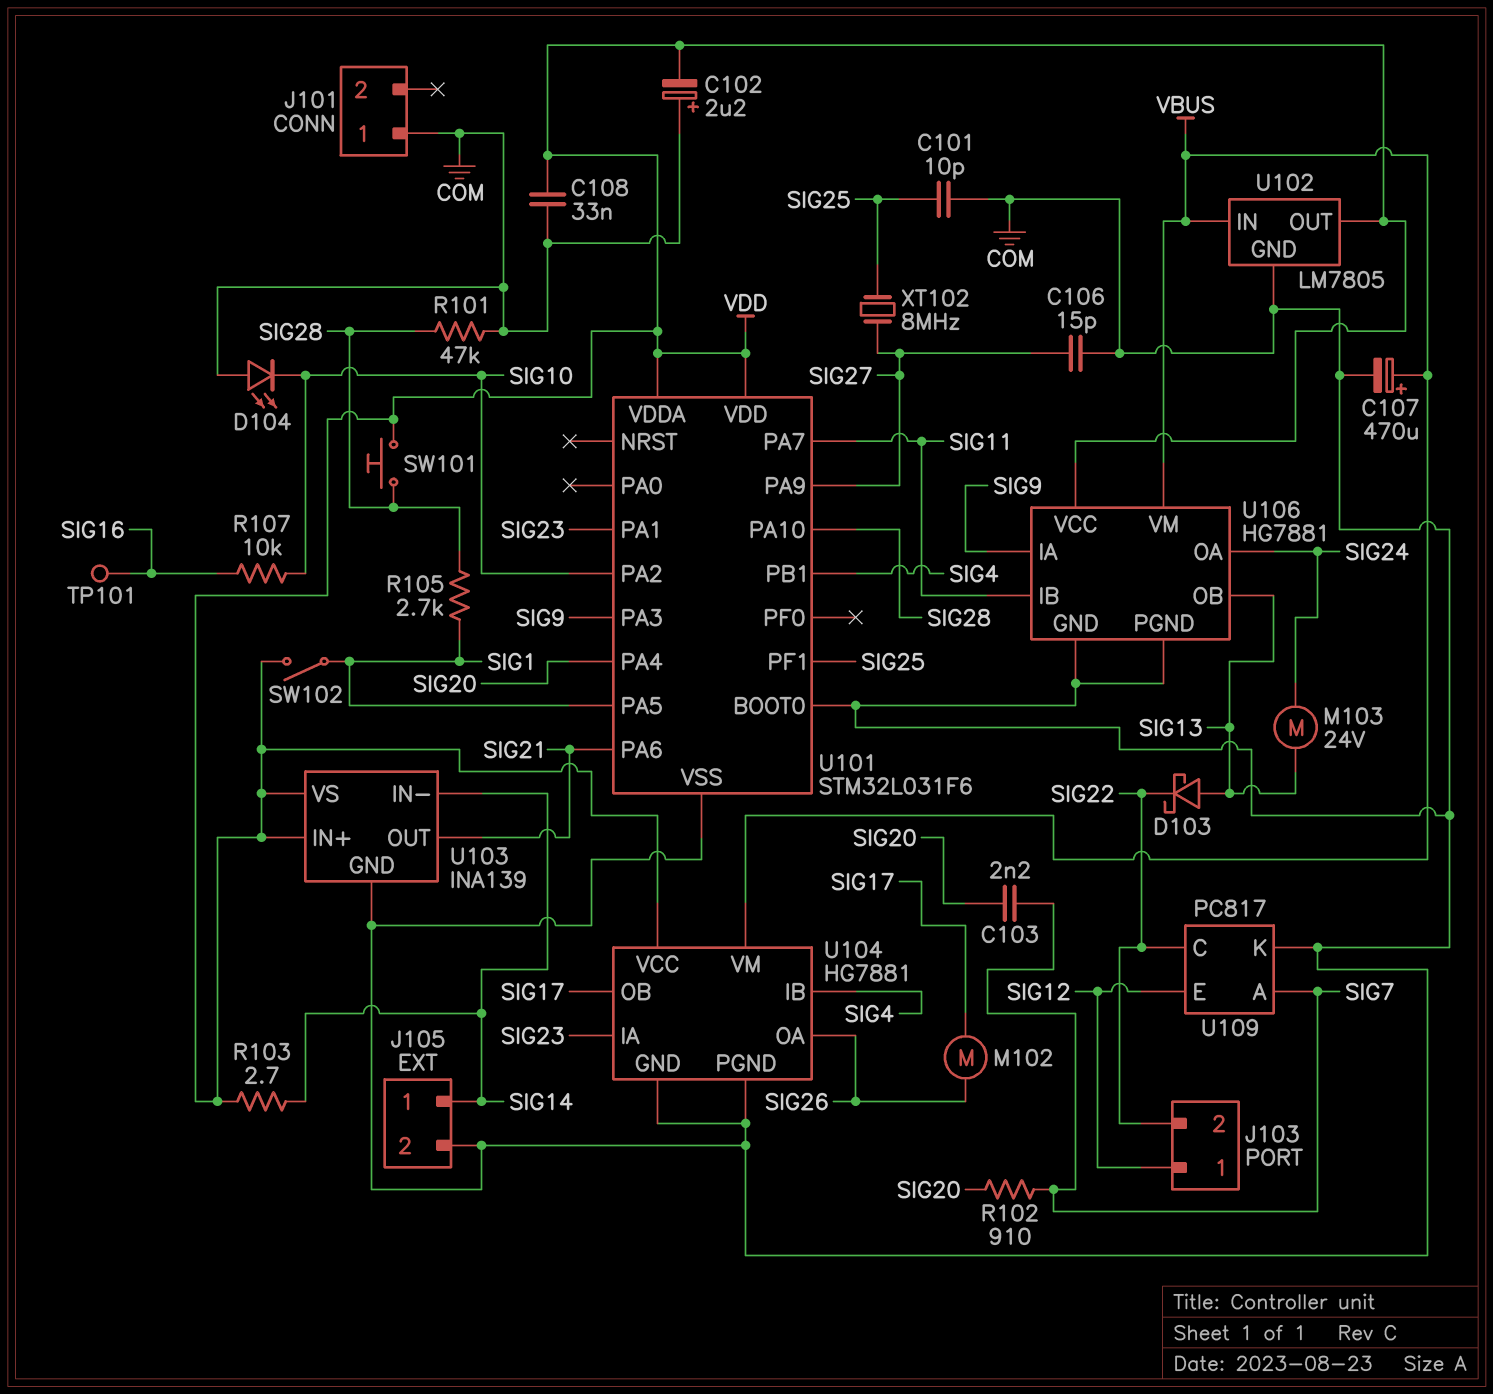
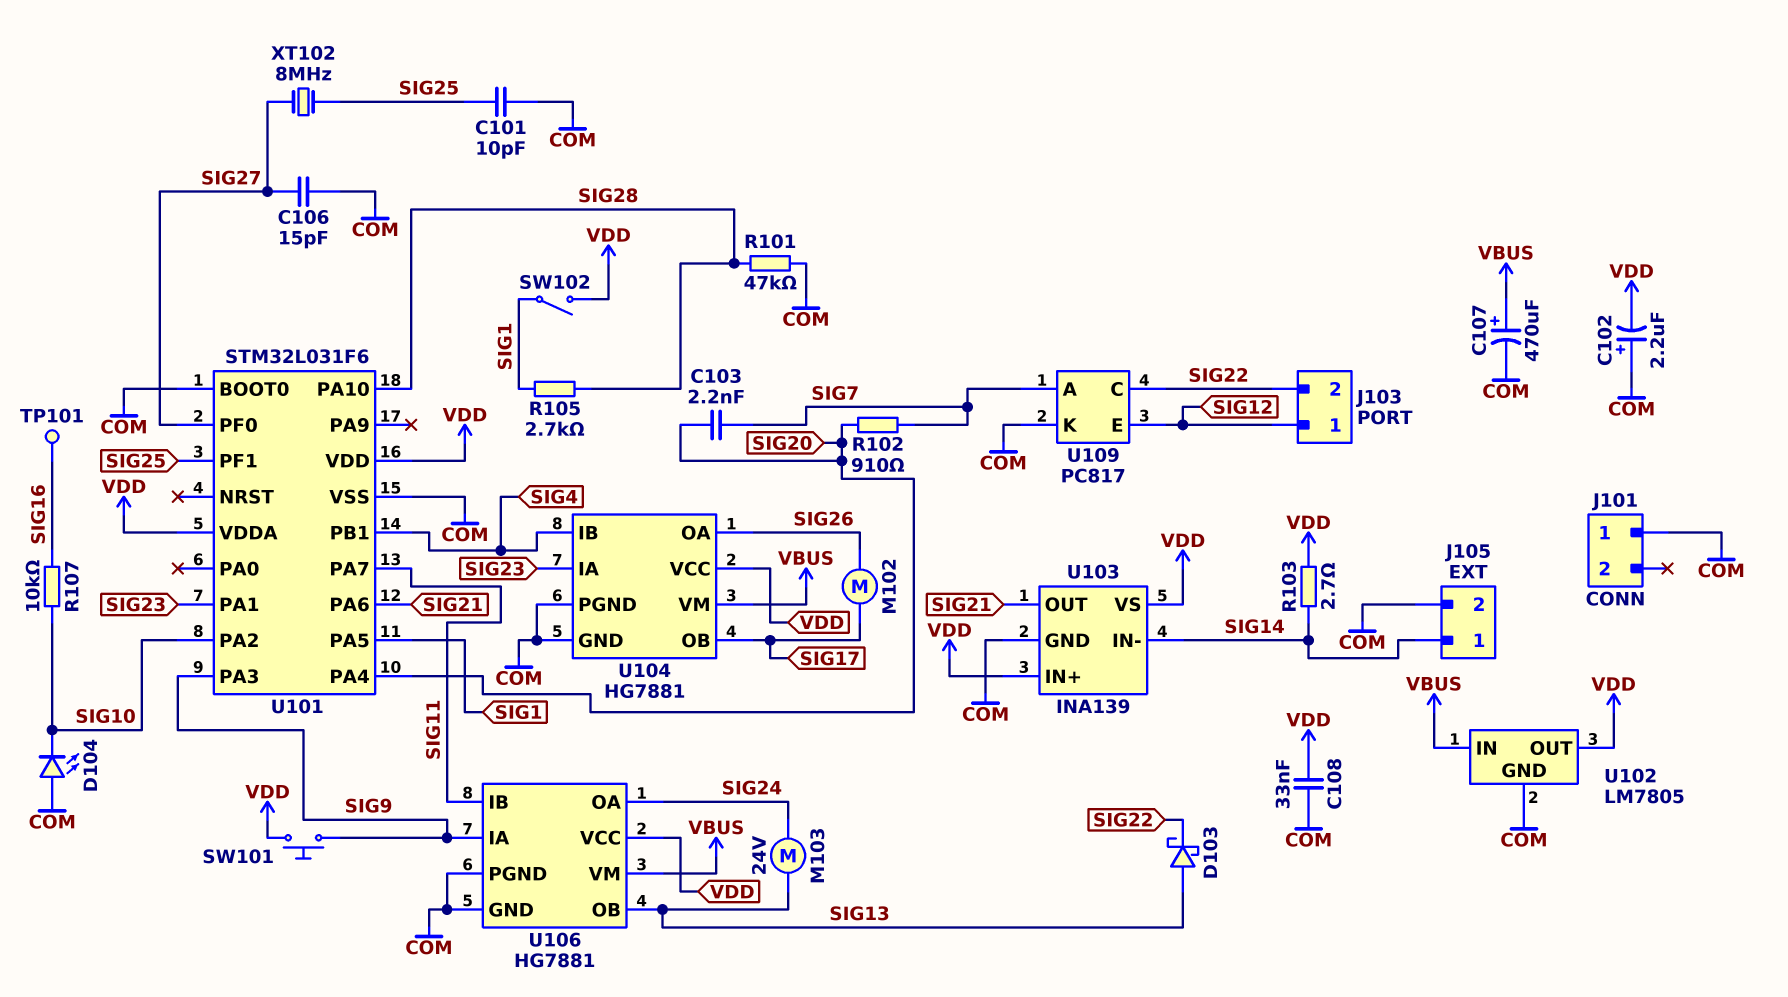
SW101: button (SIG28, VDD) -> button (SIG9, VDD)
U101 pin PA9: SIG27 -> none
U101 pin PF0: none -> SIG27

